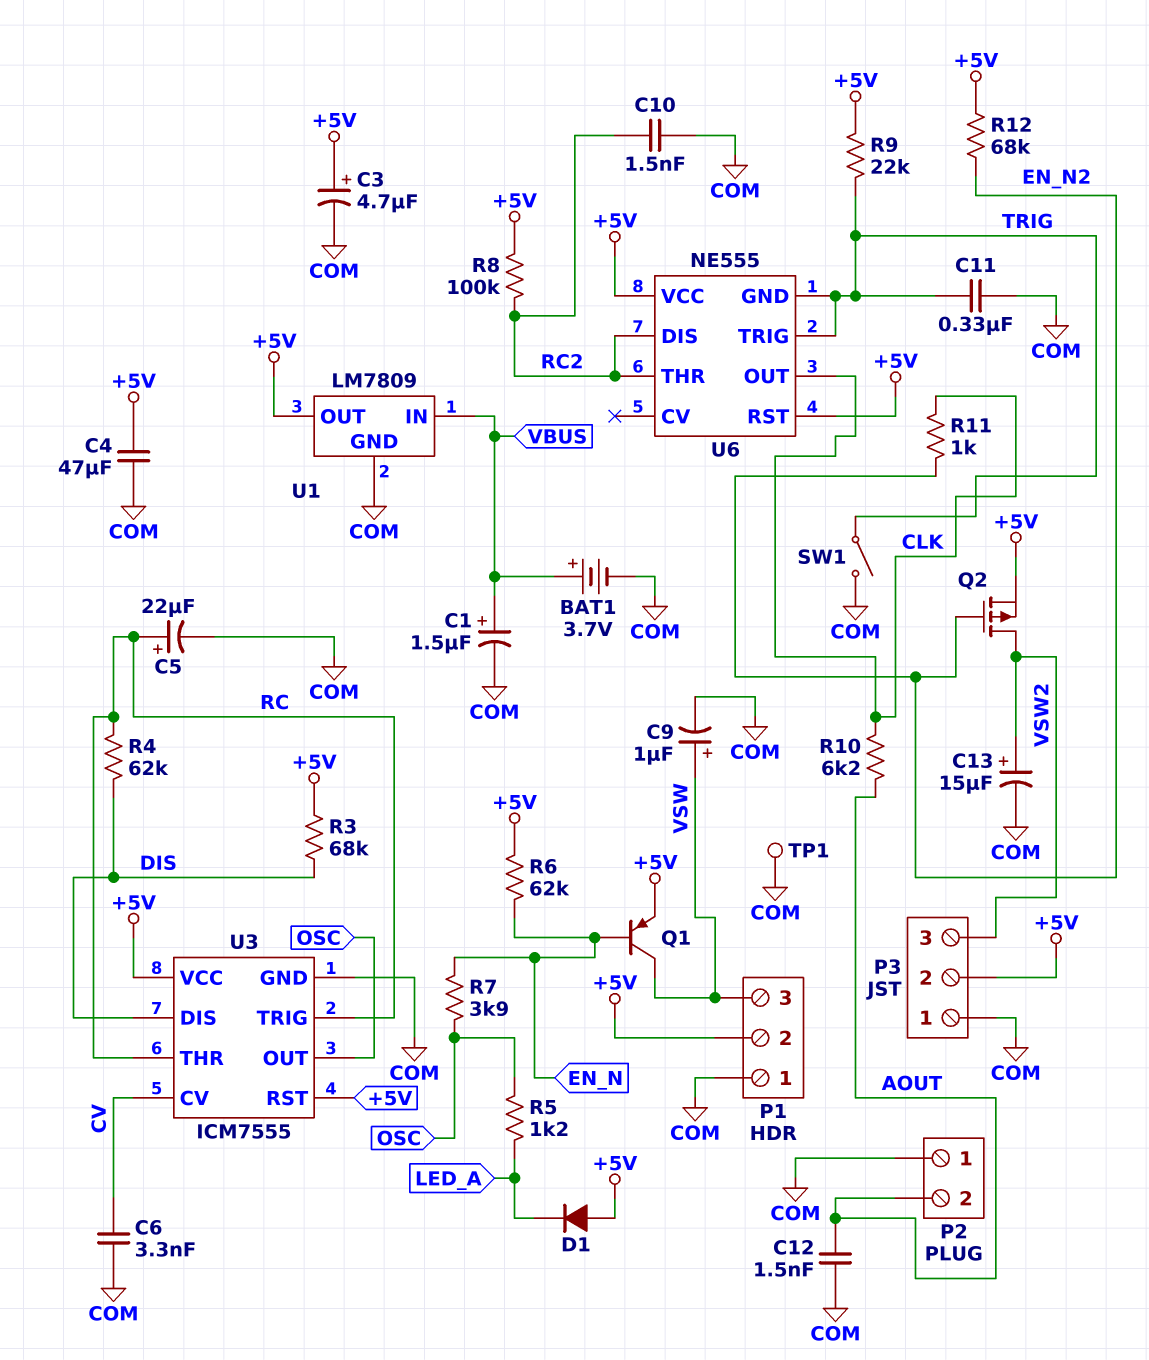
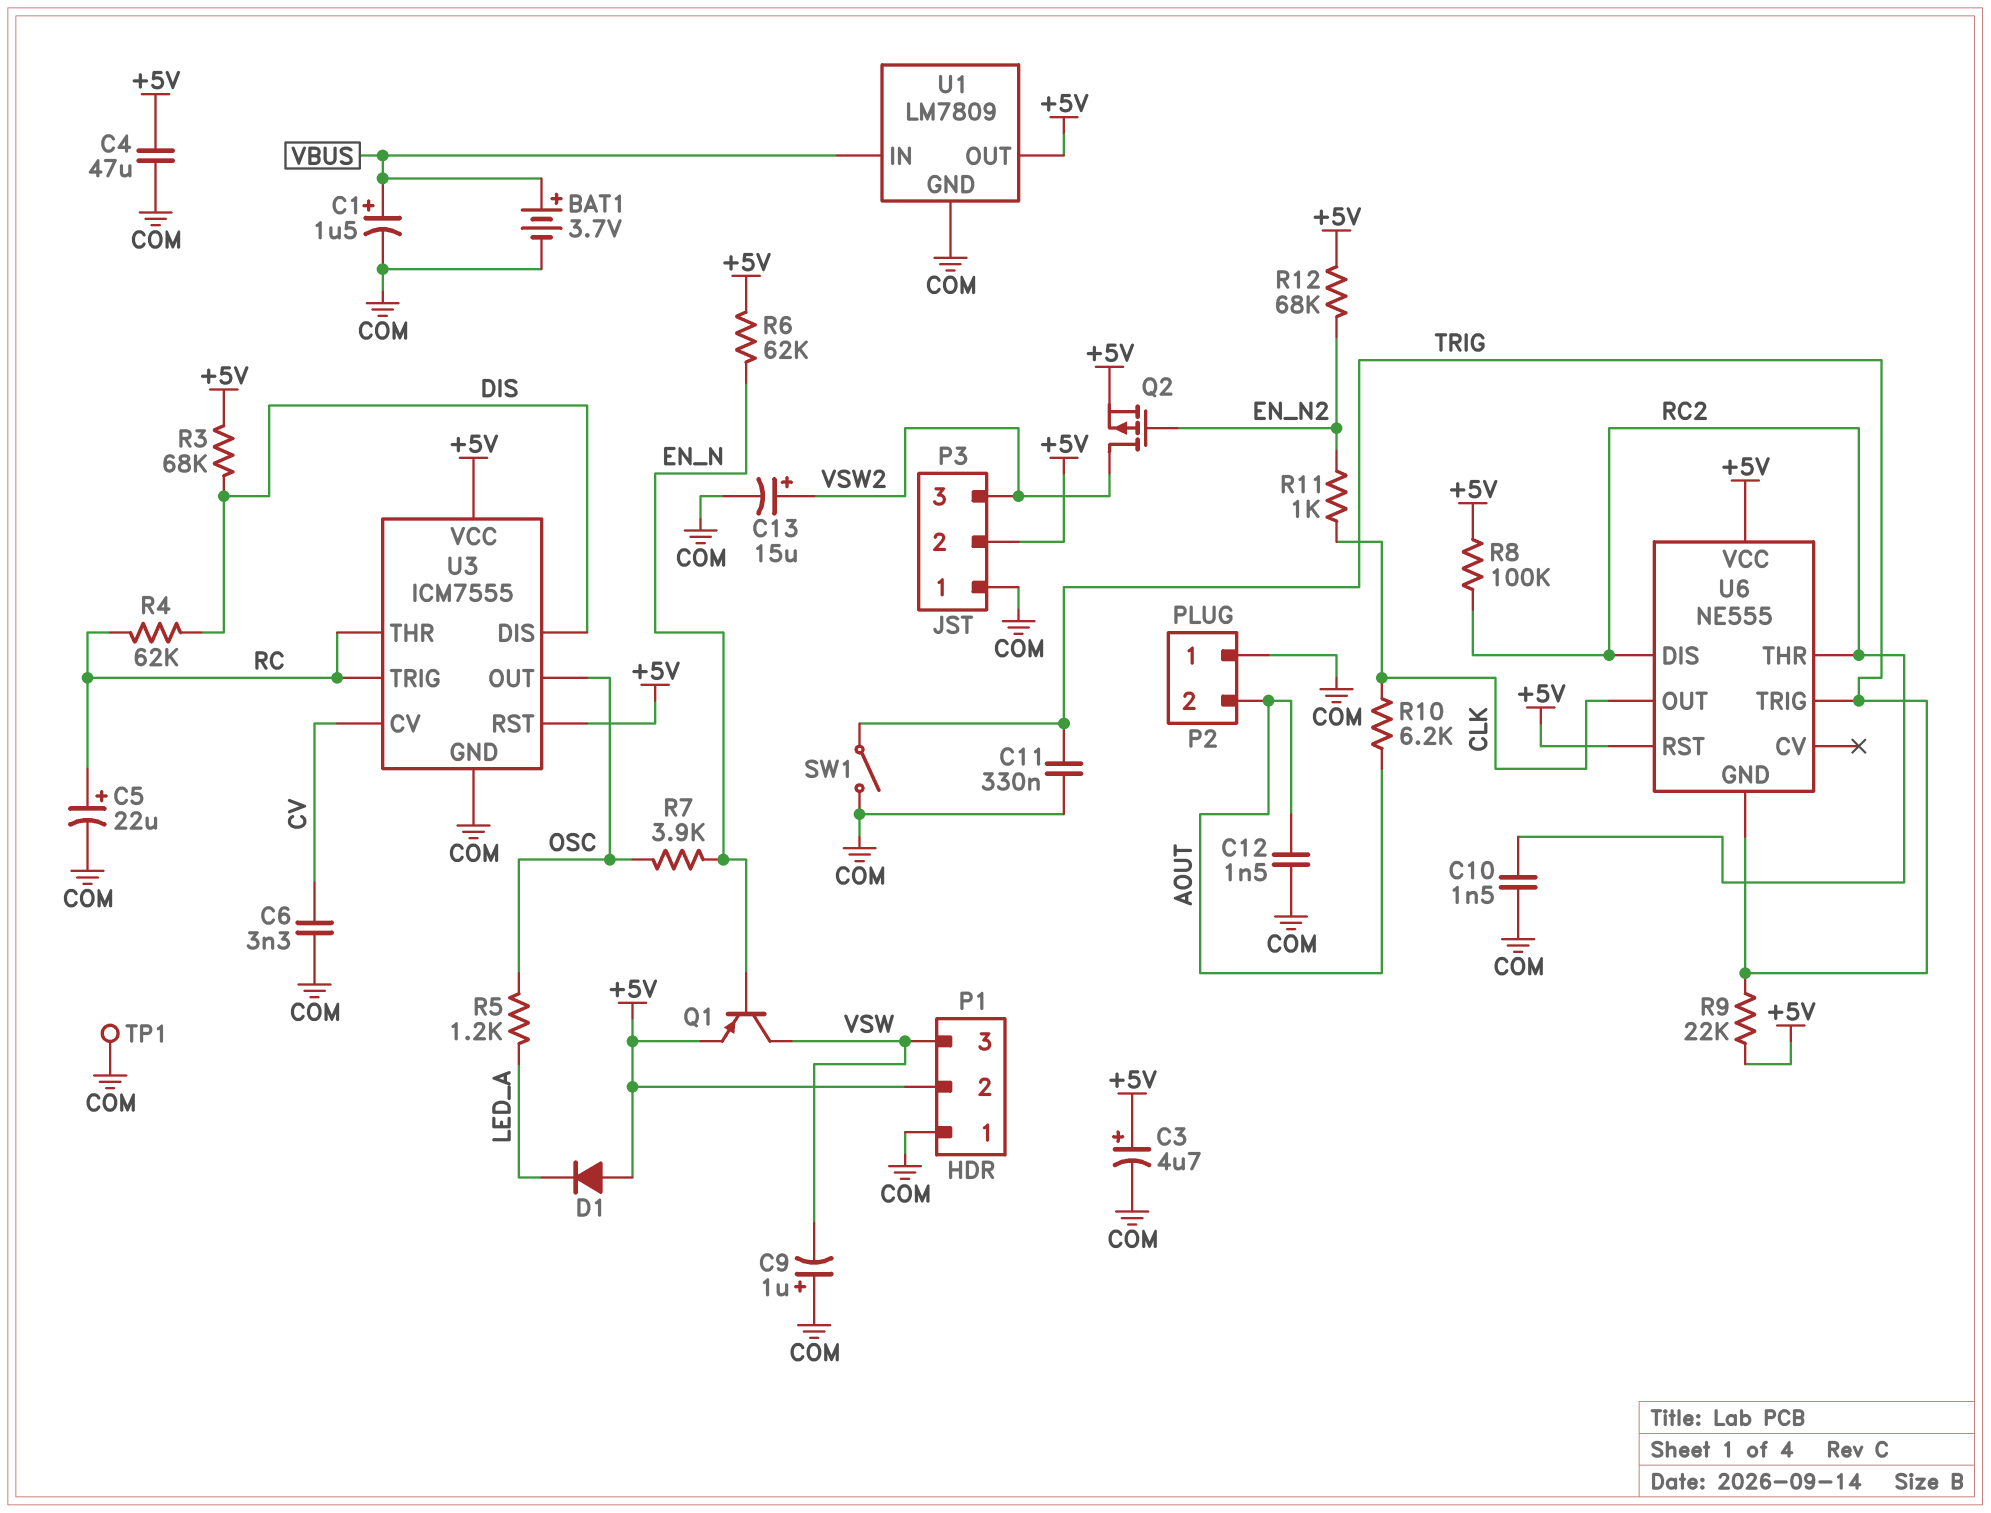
C9: 1uF (plus VSW, minus COM) -> 1uF (plus COM, minus VSW)

